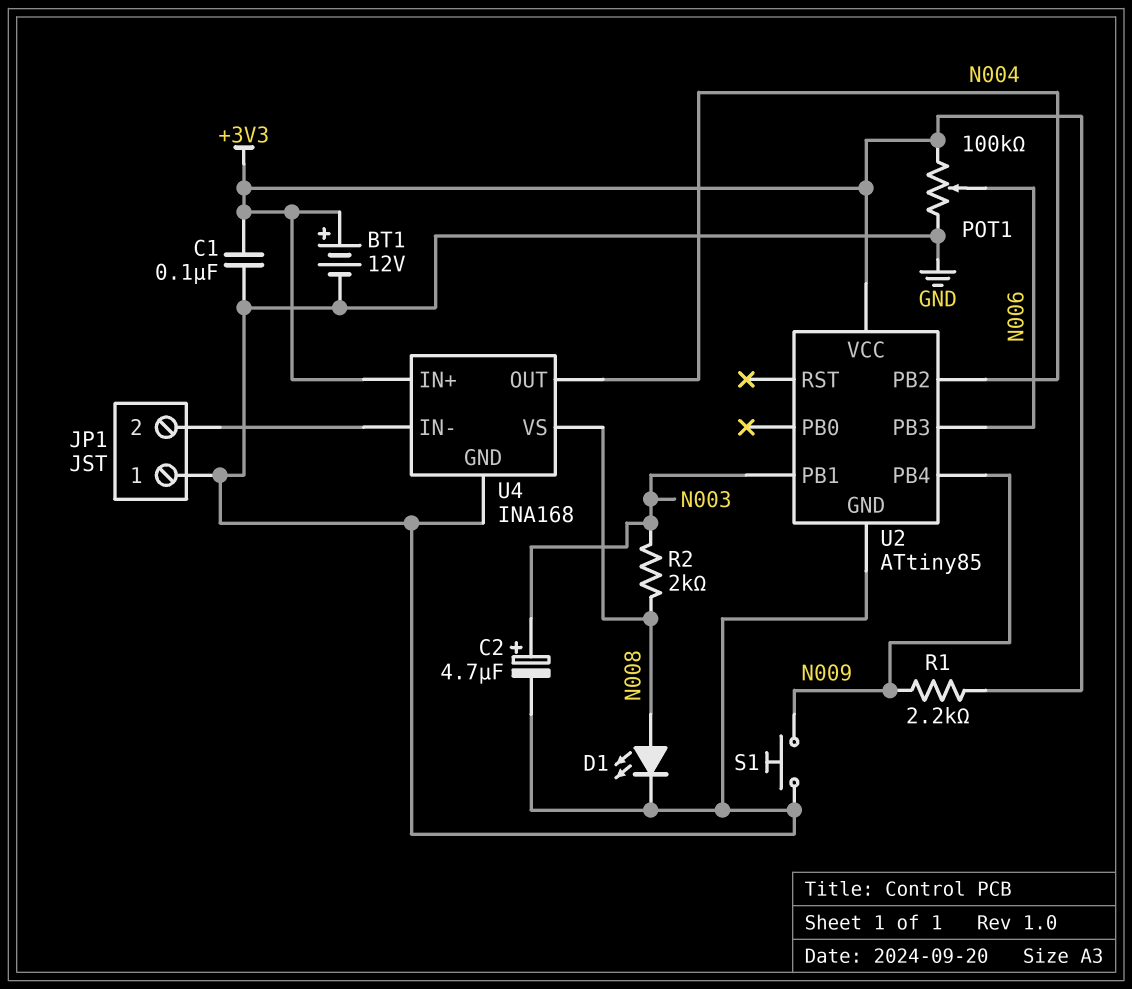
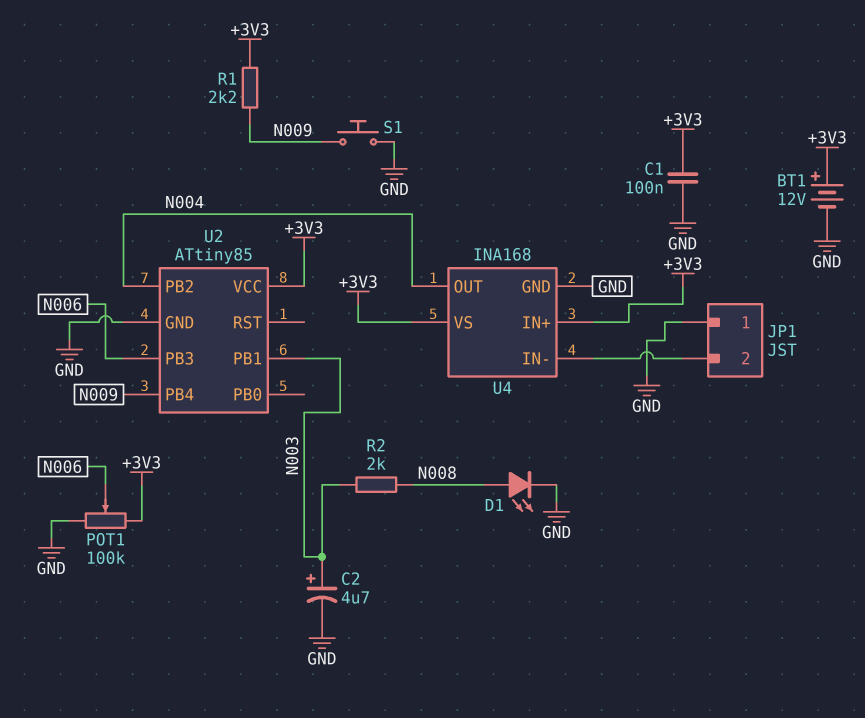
U4 pin VS: N008 -> +3V3

